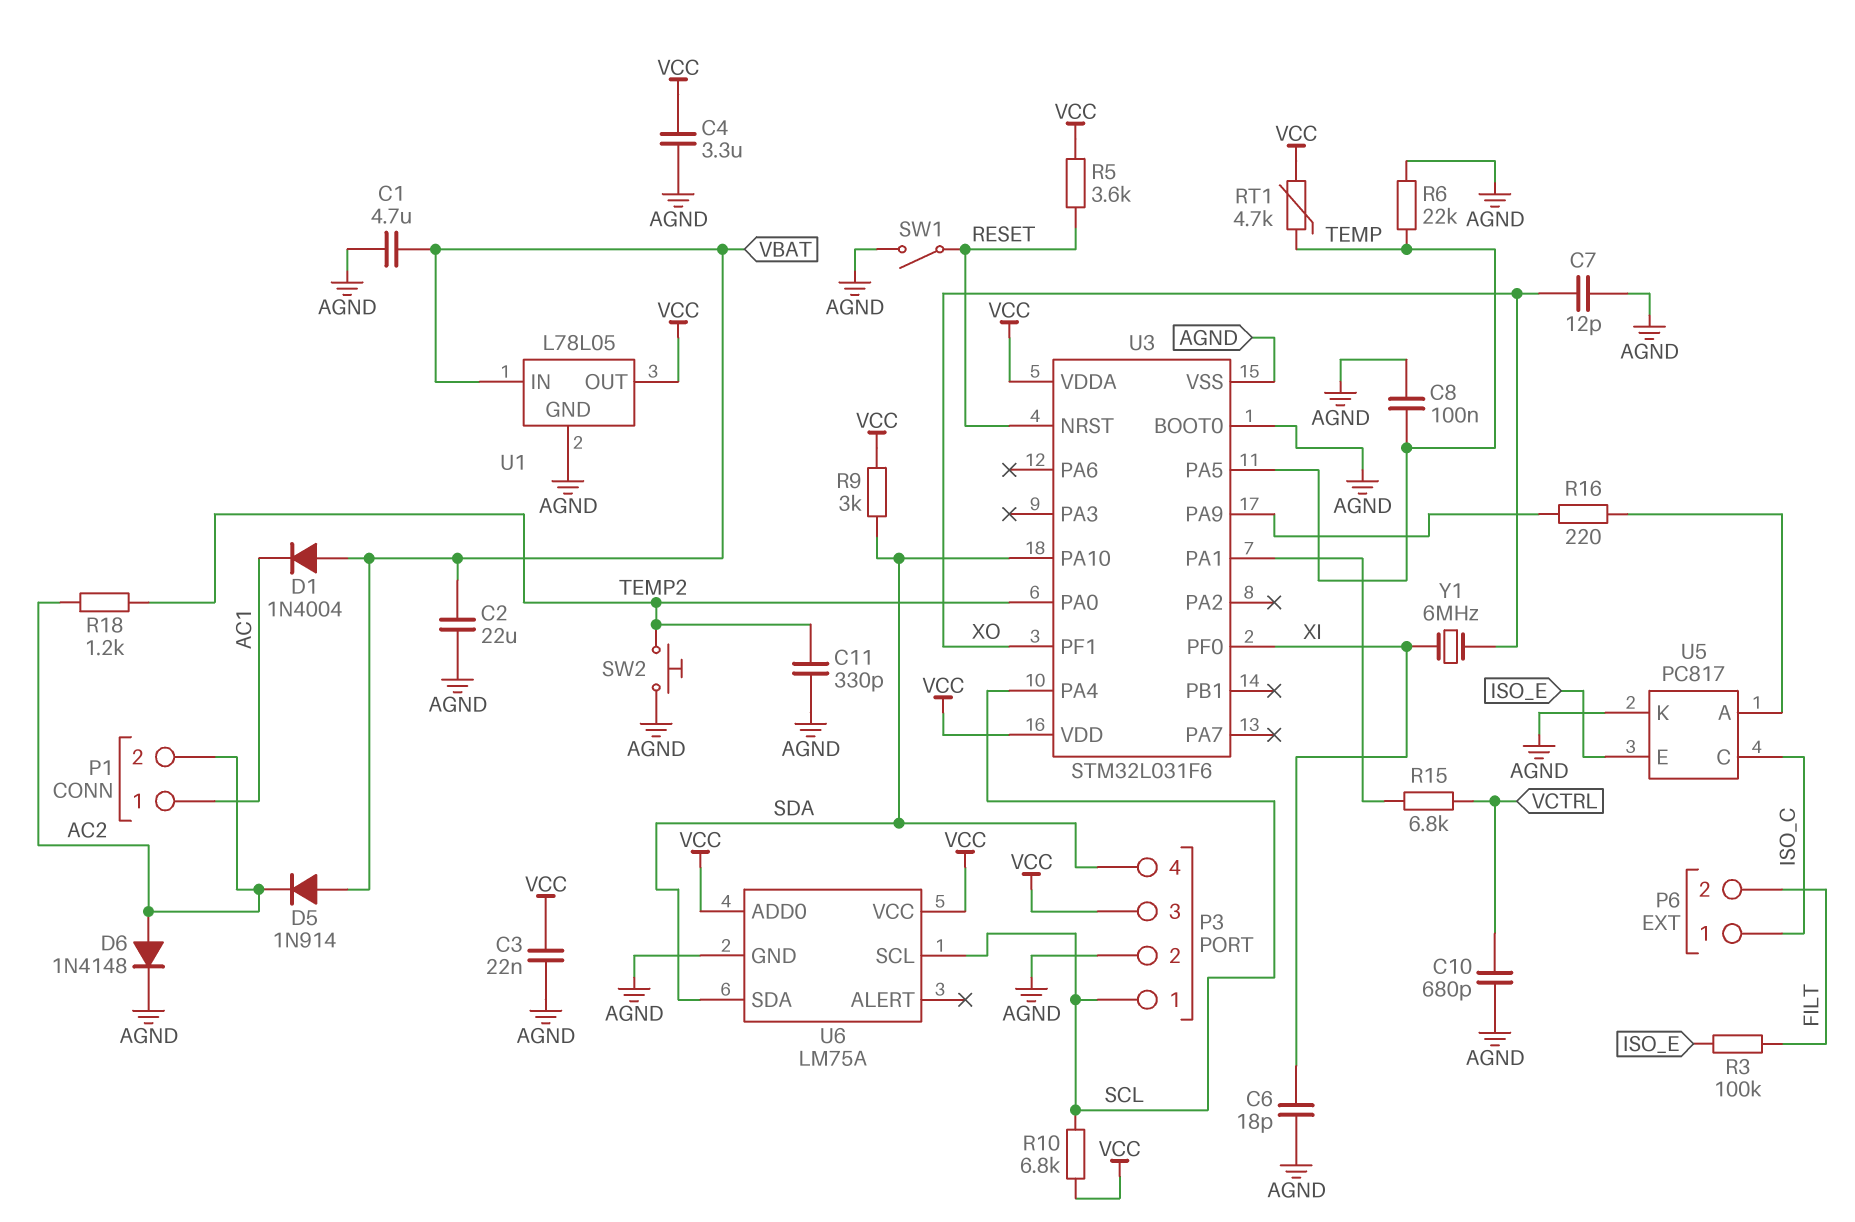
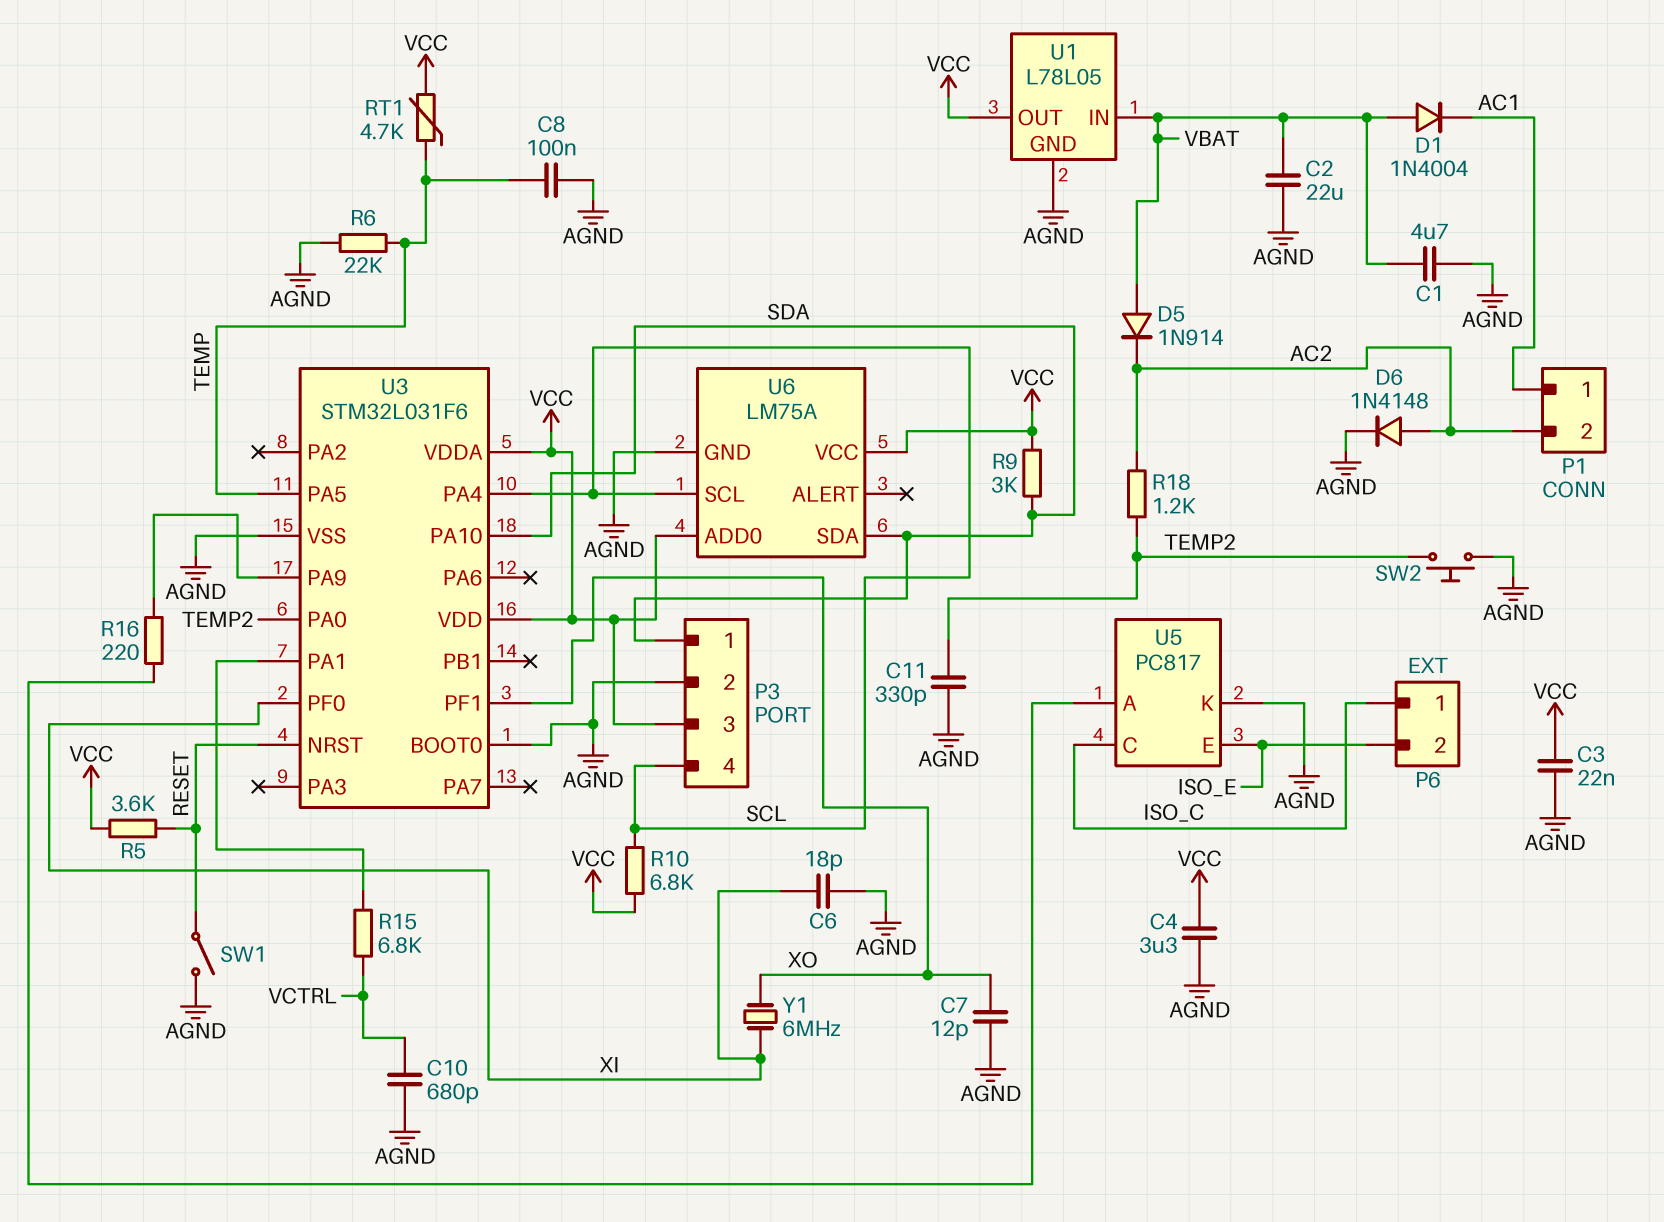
P3 pin 1: SCL -> SDA
P3 pin 4: SDA -> SCL
P6 pin 2: FILT -> ISO_E
R3: 100k (FILT, ISO_E) -> none

